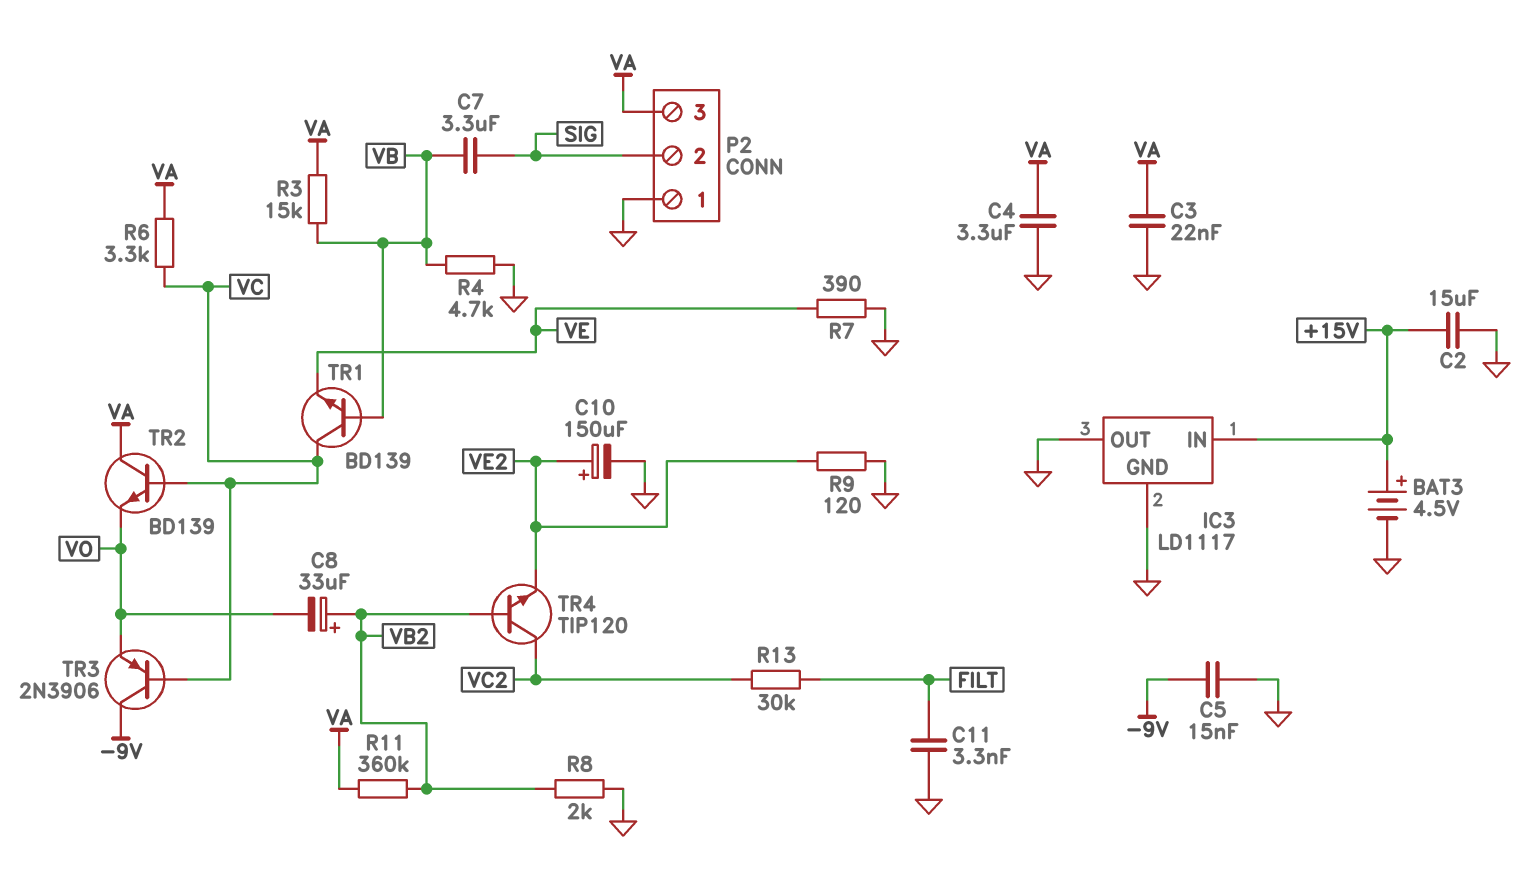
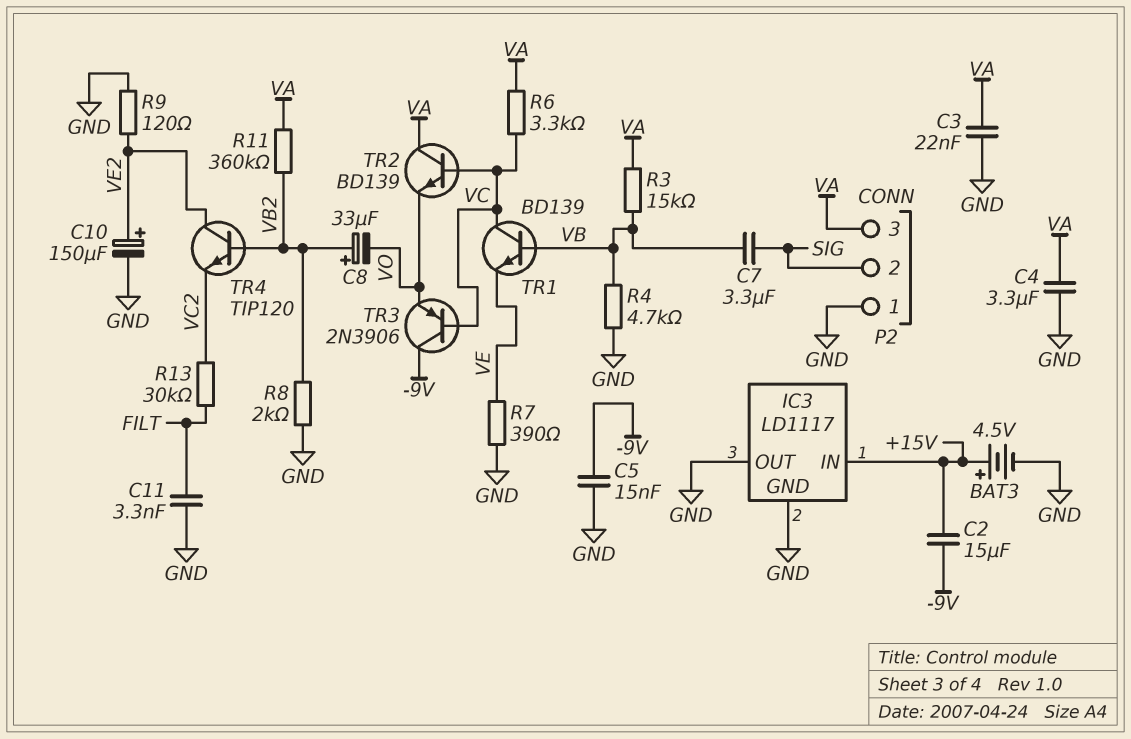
C2: 15uF (+15V, GND) -> 15uF (+15V, -9V)
TR4: NPN TIP120 (B VB2, C VC2, E VE2) -> NPN TIP120 (B VB2, C VE2, E VC2)

